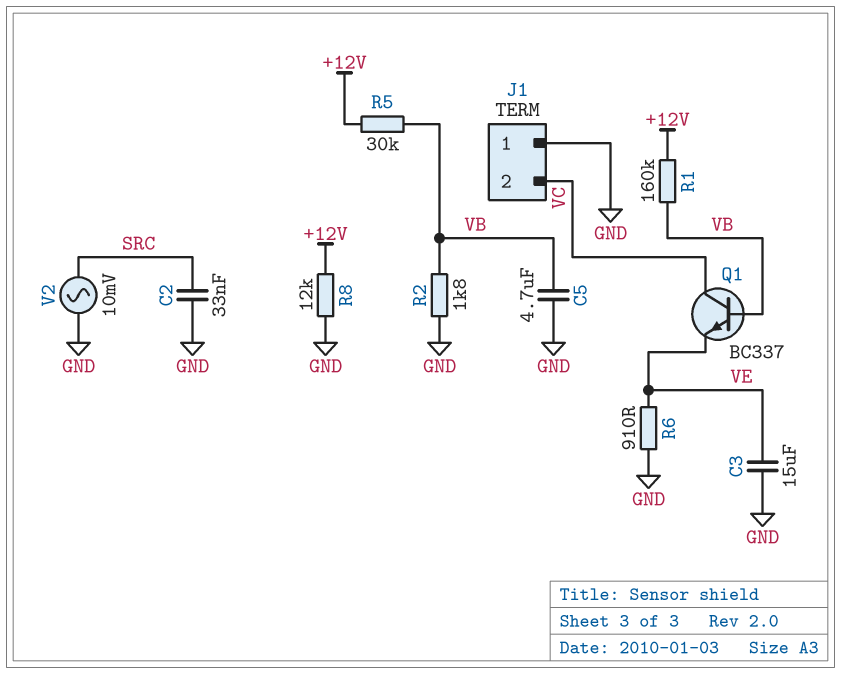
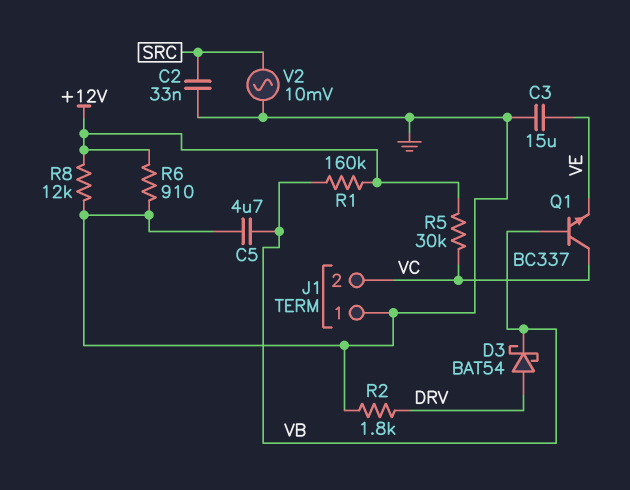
D3: none -> schottky BAT54 (A DRV, K VB)
R2: 1.8k (GND, VB) -> 1.8k (DRV, GND)
R5: 30k (+12V, VB) -> 30k (+12V, VC)
R6: 910 (GND, VE) -> 910 (+12V, GND)

